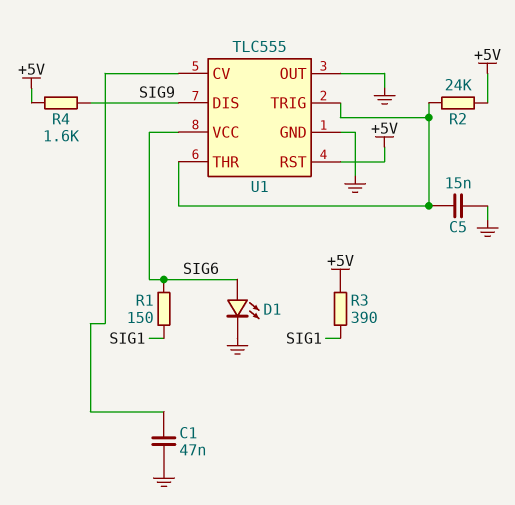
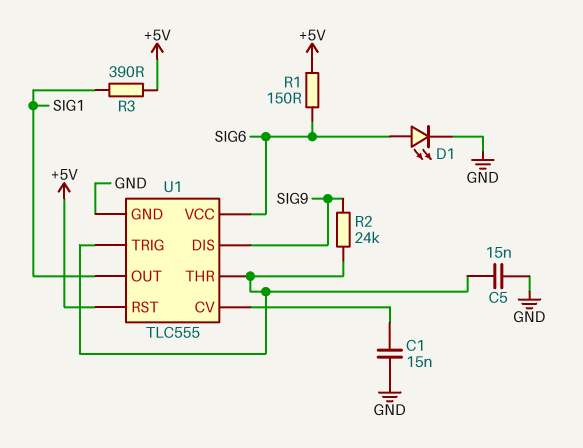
C1: 47nF (GND, U1/CV) -> 15nF (GND, U1/CV)
R1: 150 (SIG1, SIG6) -> 150 (+5V, SIG6)
R2: 24k (+5V, U1/THR) -> 24k (SIG9, U1/THR)
R4: 1.6k (+5V, SIG9) -> none
U1 pin OUT: GND -> SIG1

